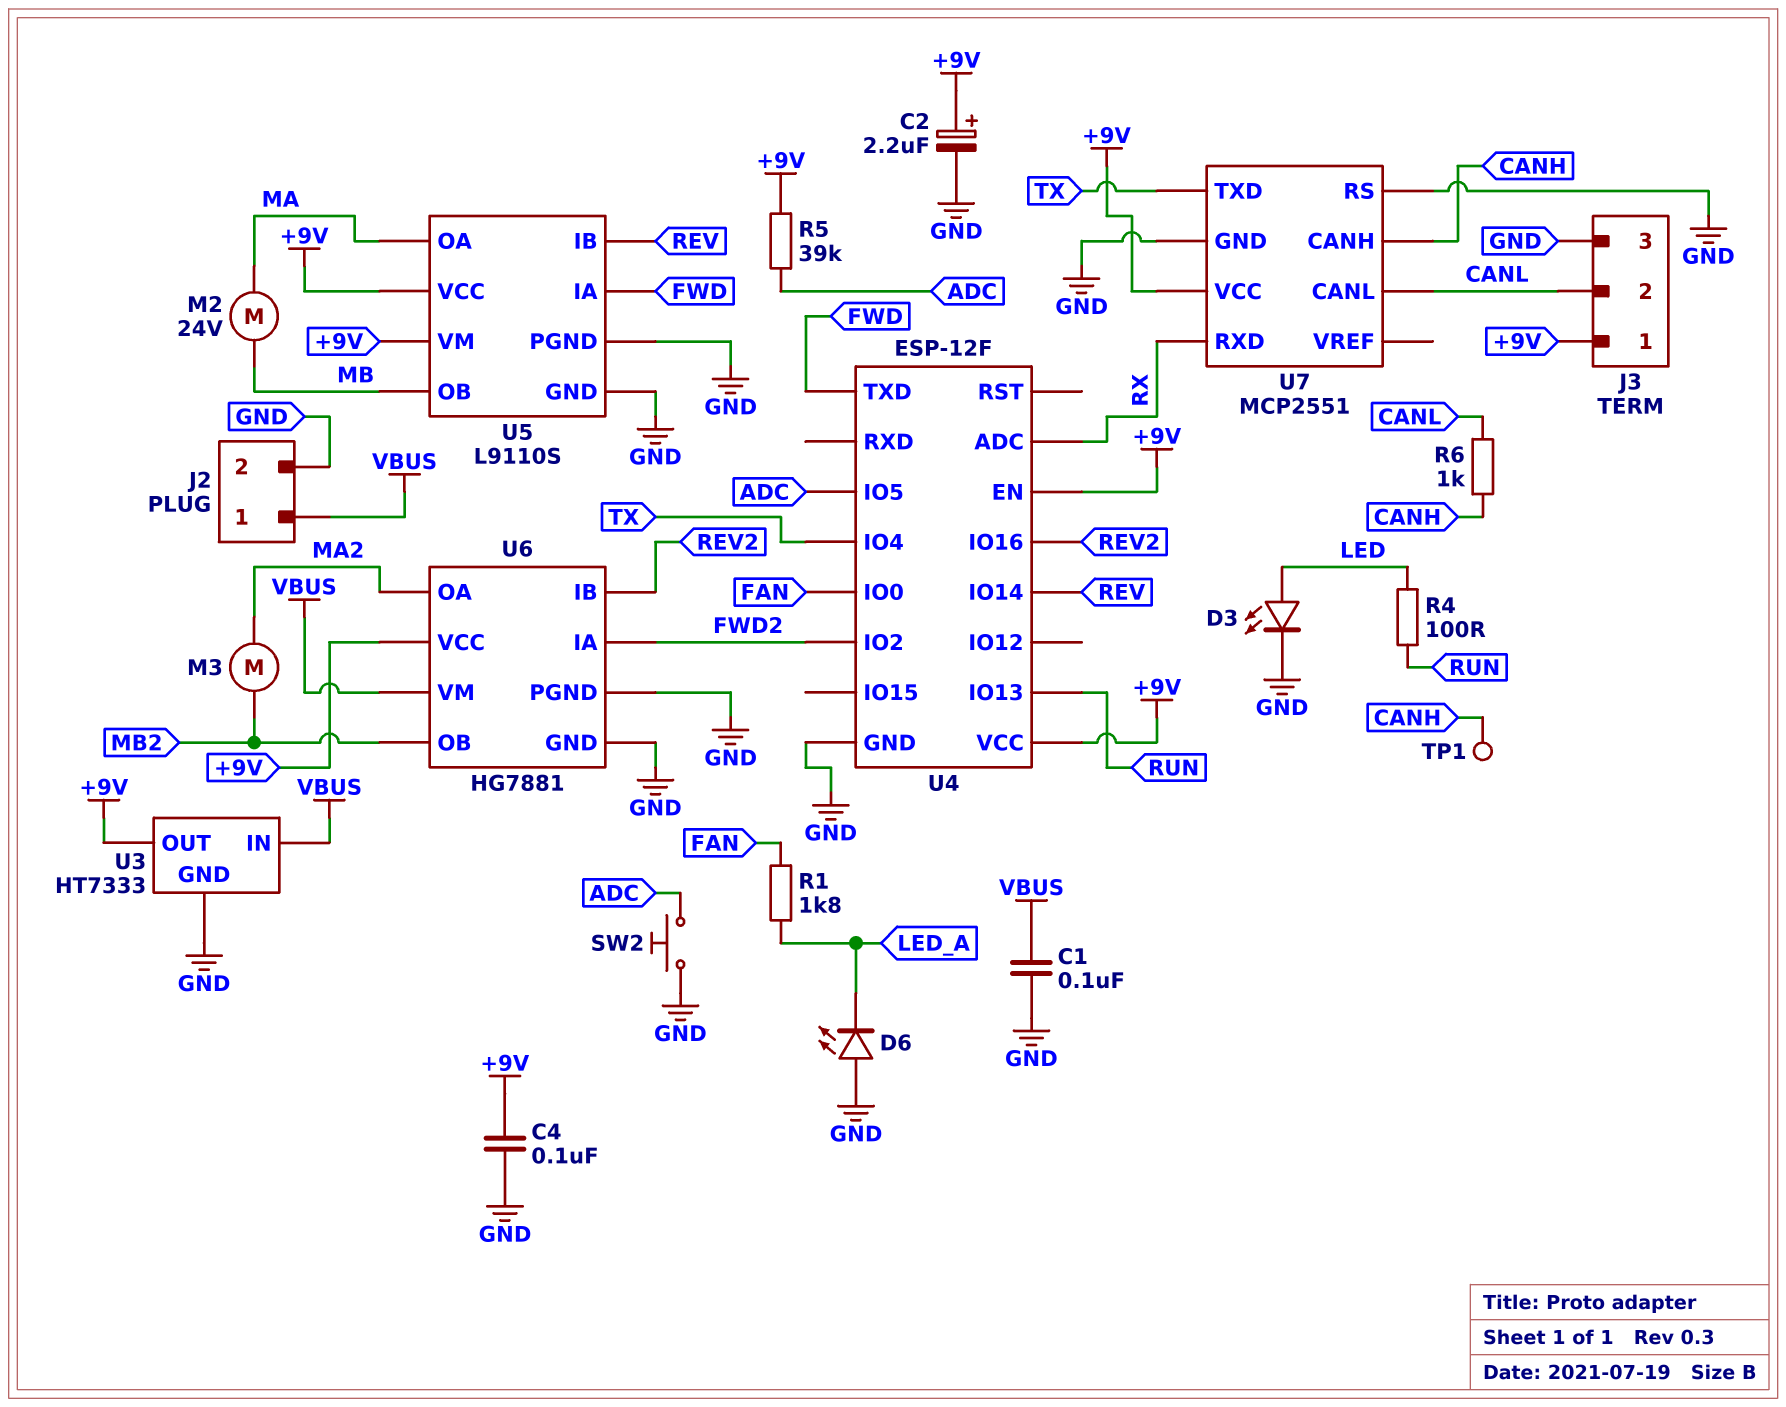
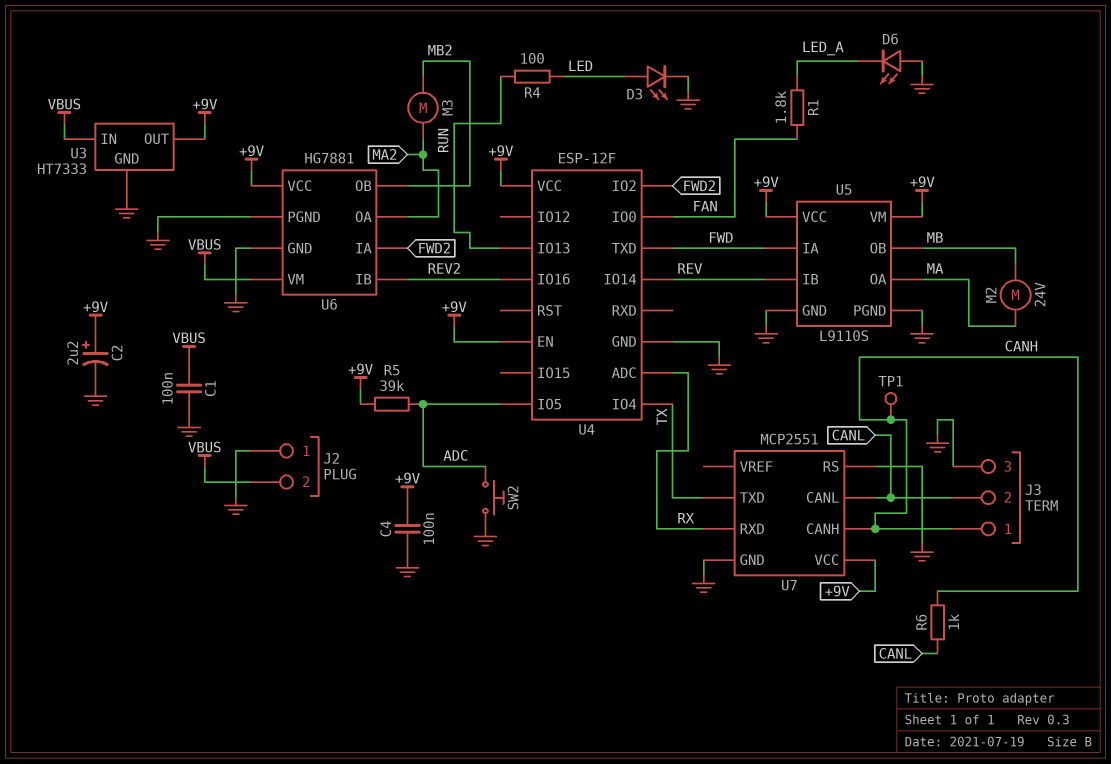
J2 pin 1: VBUS -> GND
J2 pin 2: GND -> VBUS
J3 pin 1: +9V -> CANH

